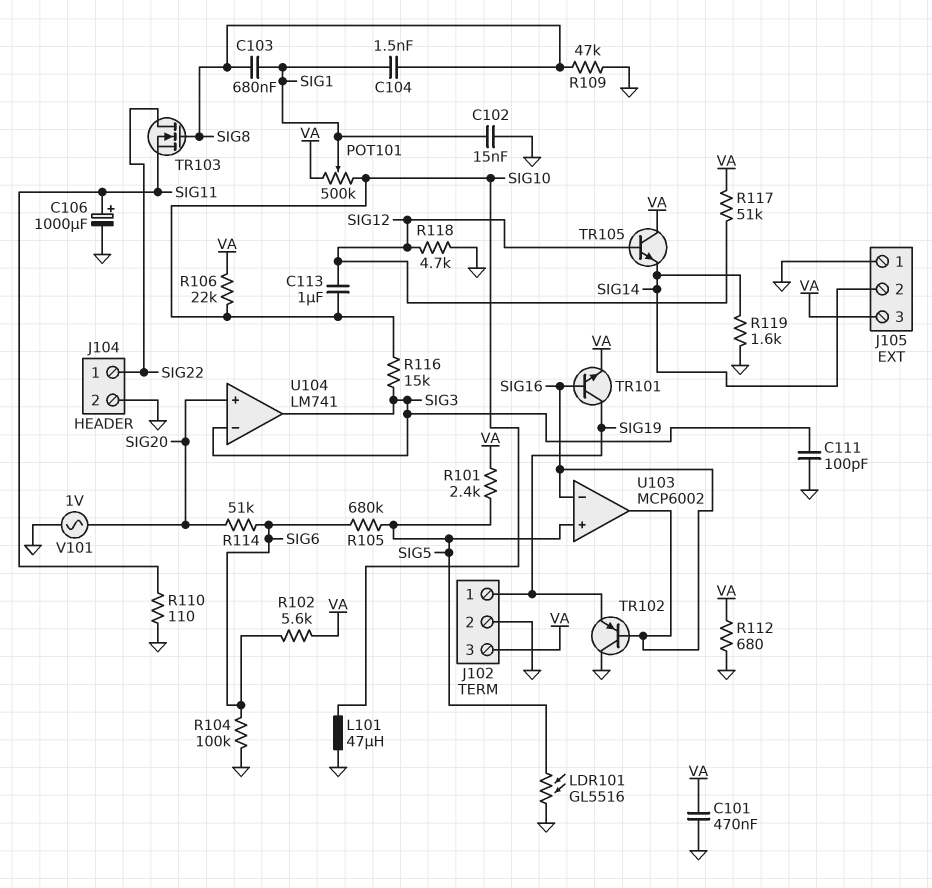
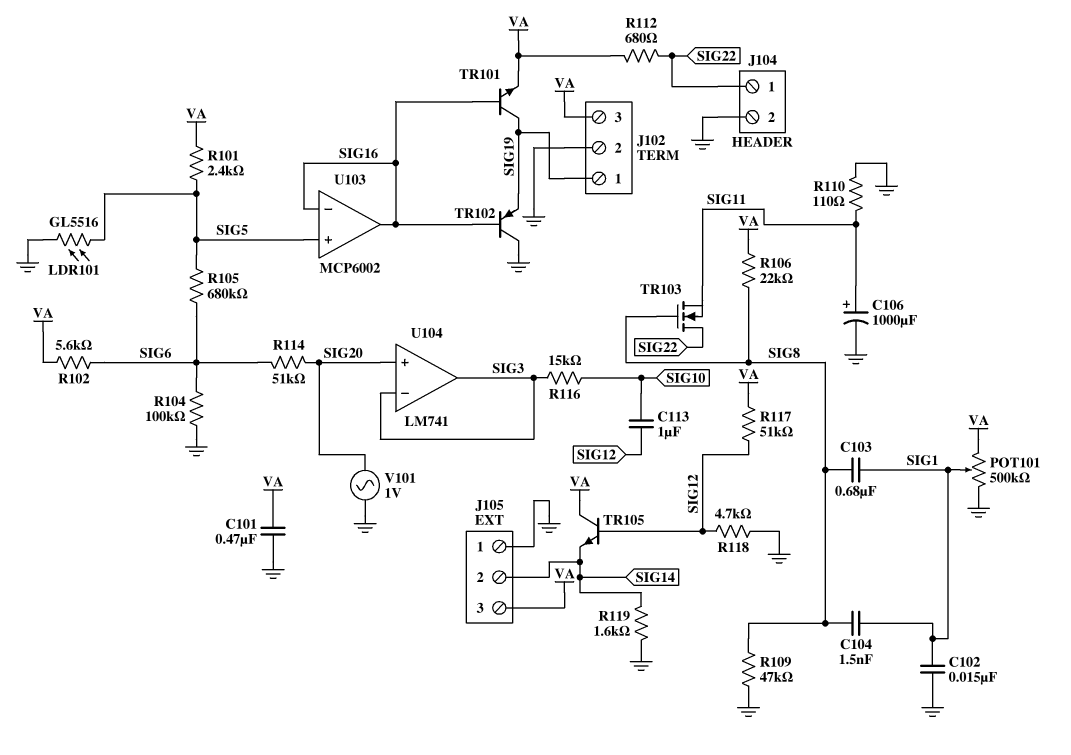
C111: 100pF (GND, SIG3) -> none
L101: 47uH (GND, SIG10) -> none
POT101: 500k (SIG10, VA, wiper SIG1) -> 500k (GND, VA, wiper SIG1)
R106: 22k (SIG10, VA) -> 22k (SIG8, VA)
R112: 680 (GND, VA) -> 680 (SIG22, VA)

